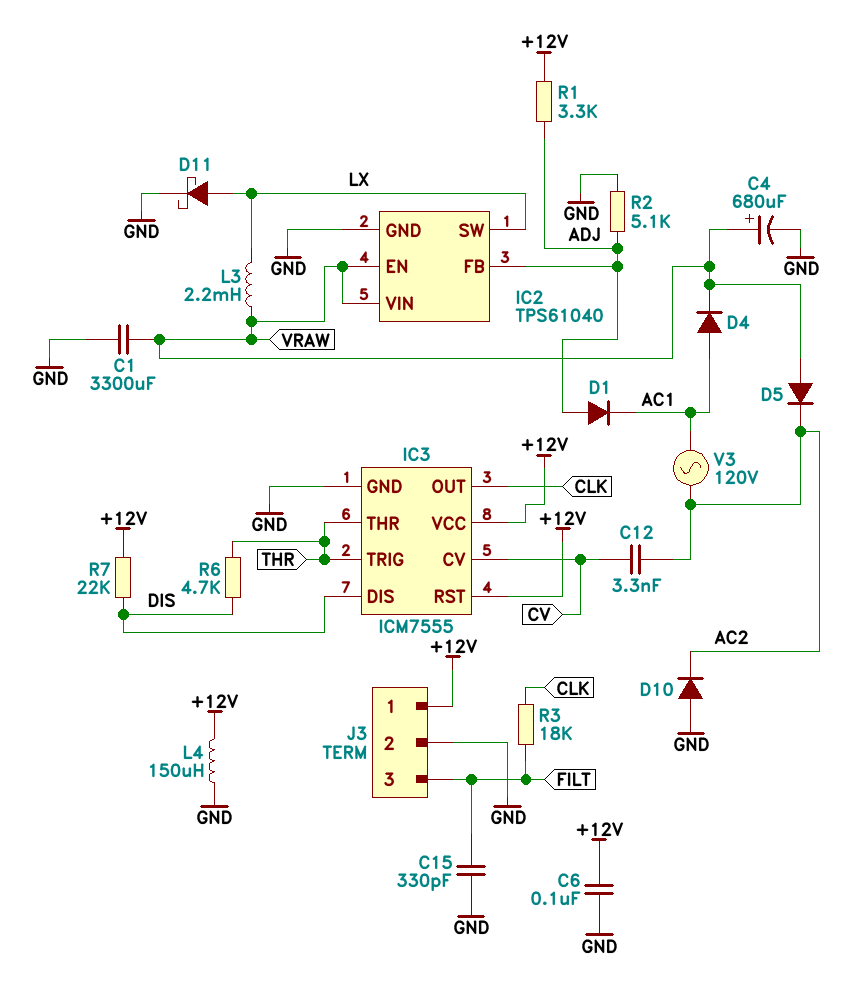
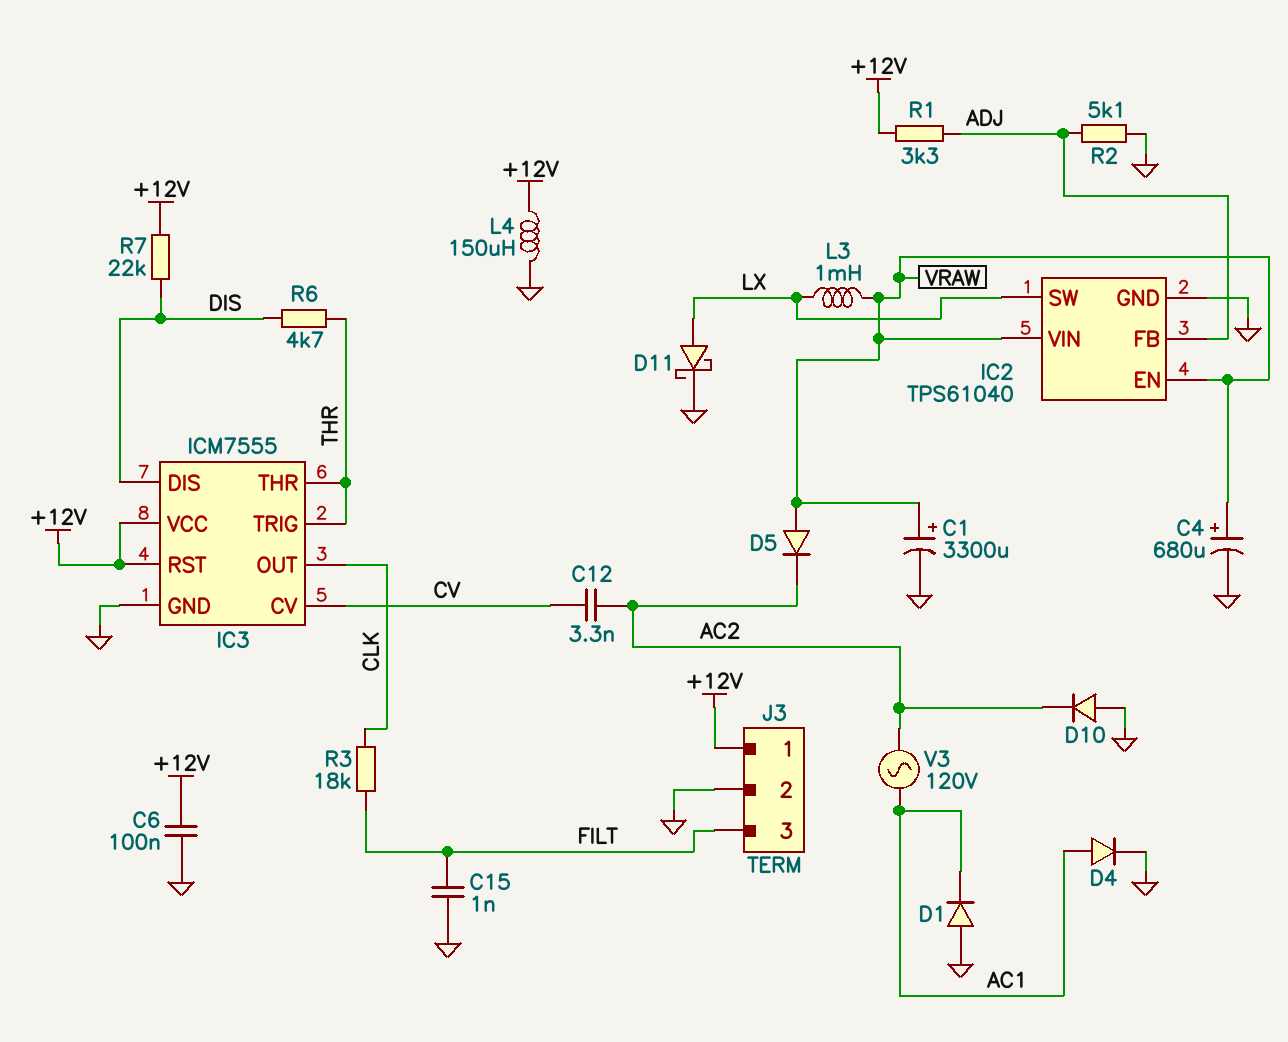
C1: 3300uF (GND, VRAW) -> 3300uF (plus VRAW, minus GND)
C15: 330pF (FILT, GND) -> 1nF (FILT, GND)
D1: diode (A ADJ, K AC1) -> diode (A GND, K AC1)
D4: diode (A AC1, K VRAW) -> diode (A AC1, K GND)
L3: 2.2mH (LX, VRAW) -> 1mH (LX, VRAW)

